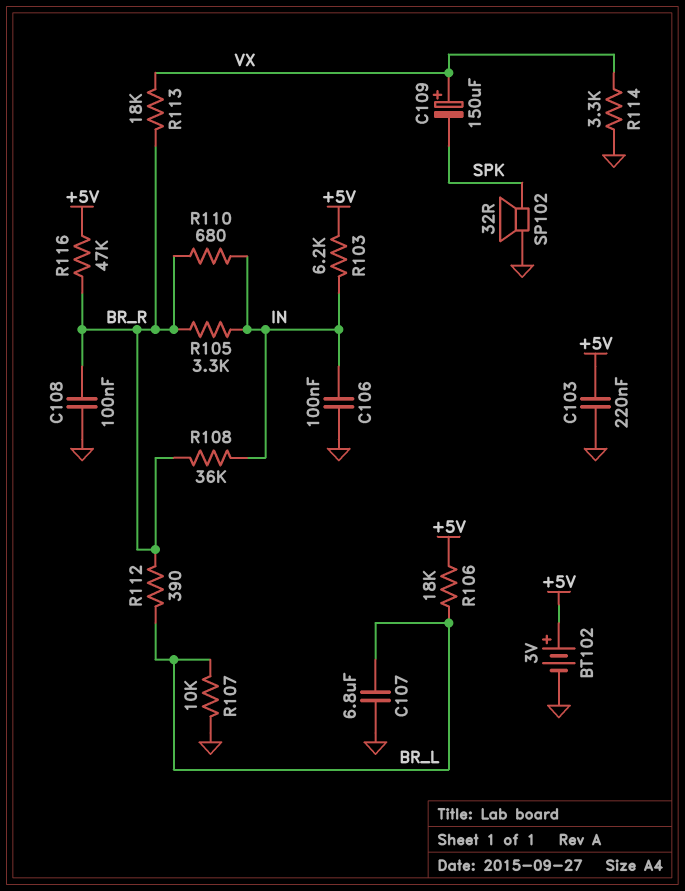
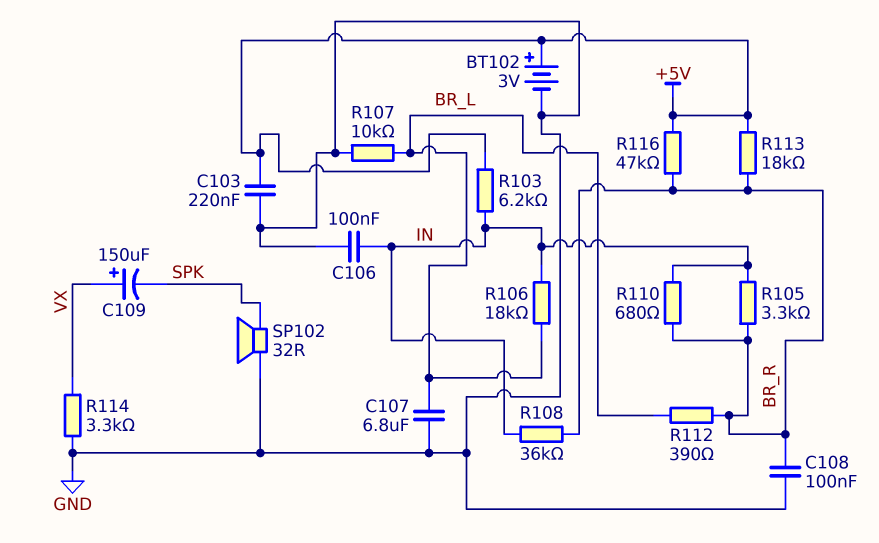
R106: 18k (+5V, BR_L) -> 18k (BR_L, IN)
R113: 18k (BR_R, VX) -> 18k (+5V, BR_R)

